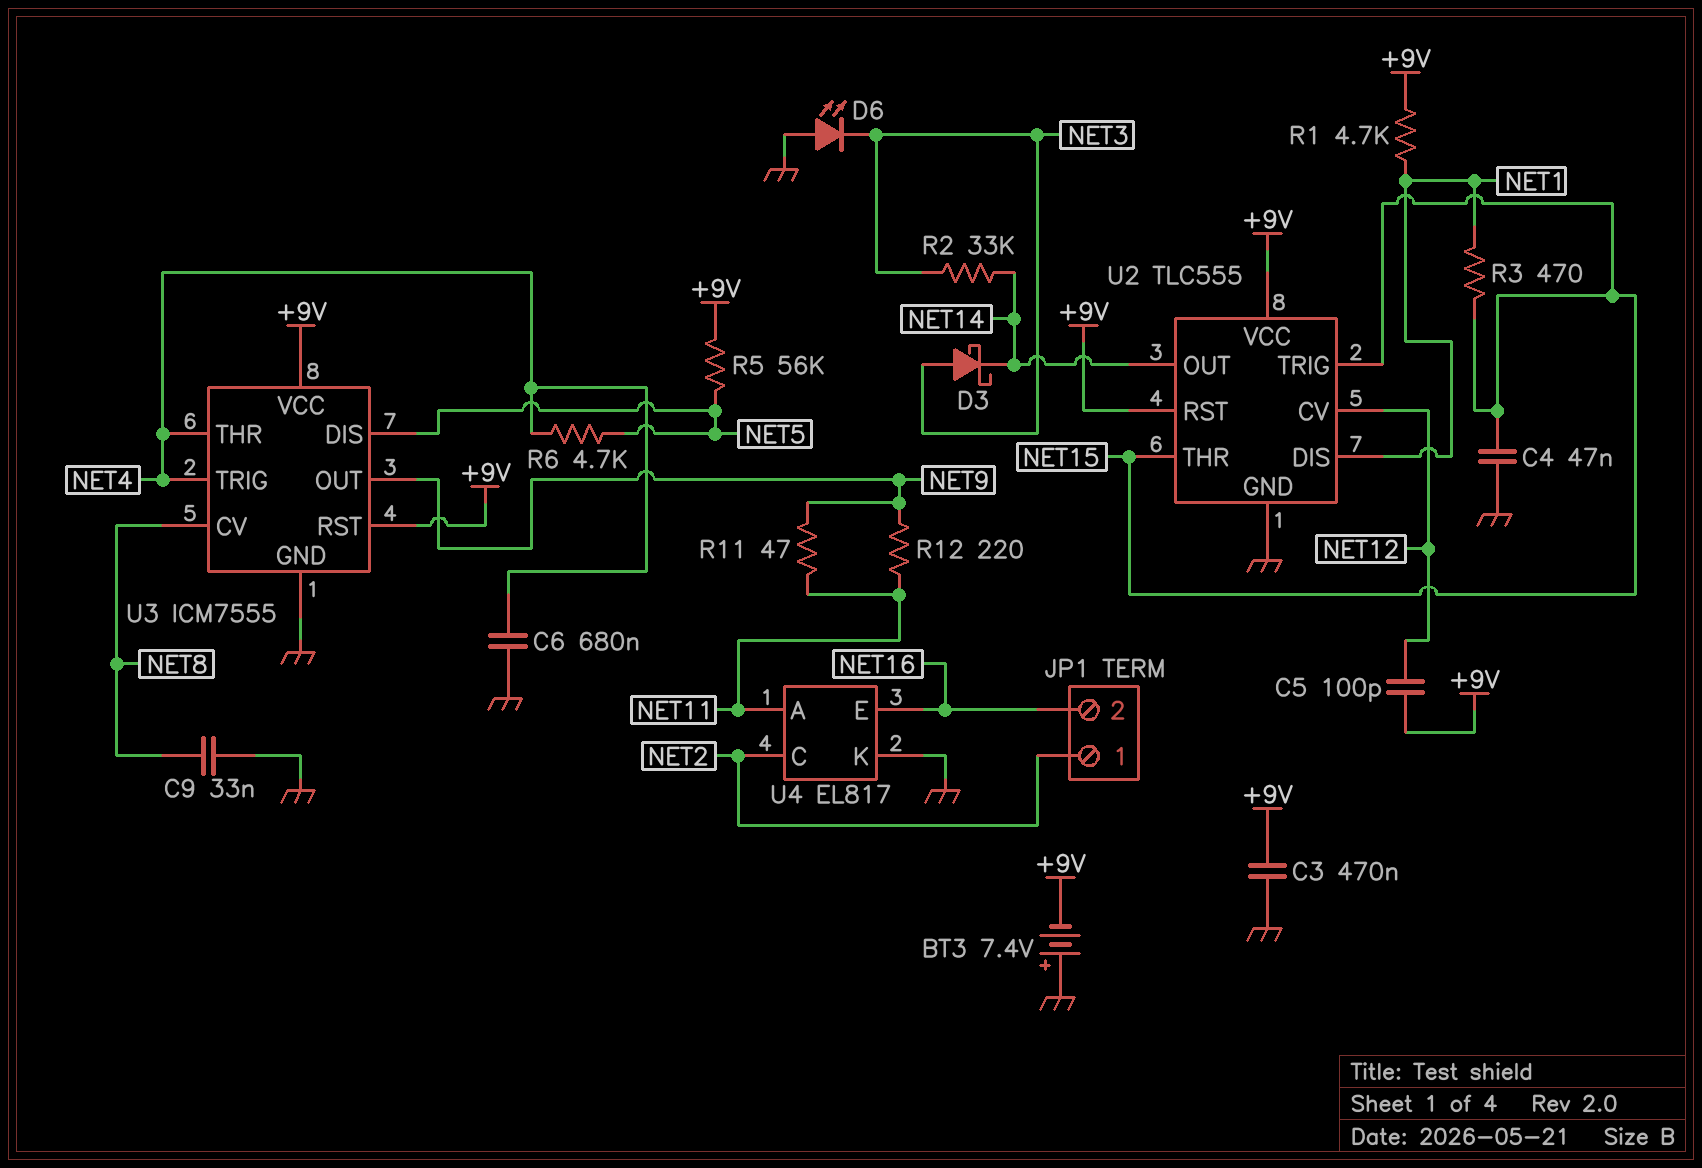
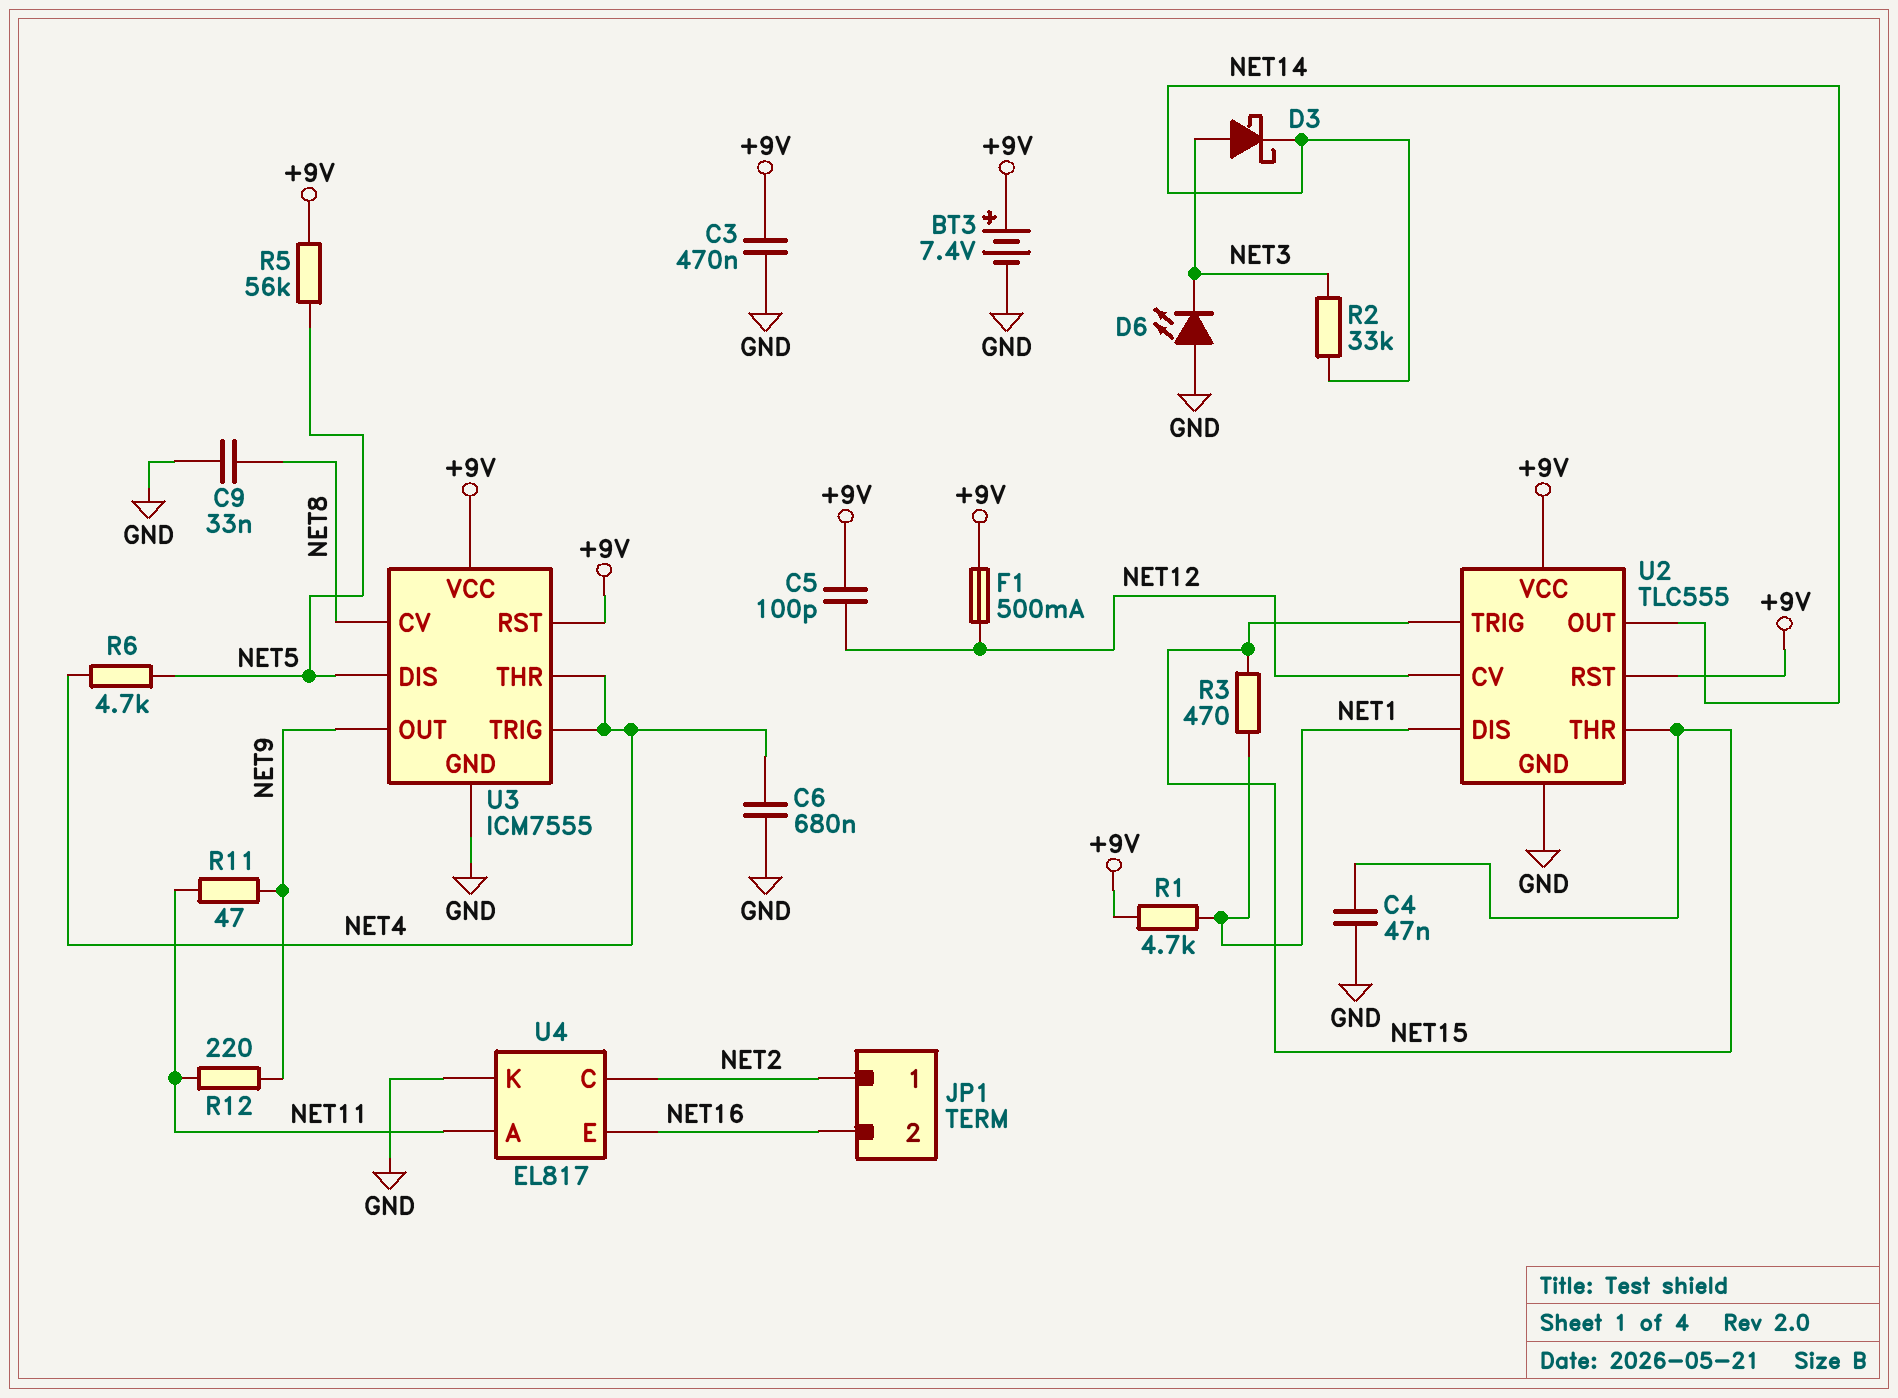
BT3: 7.4V (plus GND, minus +9V) -> 7.4V (plus +9V, minus GND)
F1: none -> 500mA (+9V, NET12)

